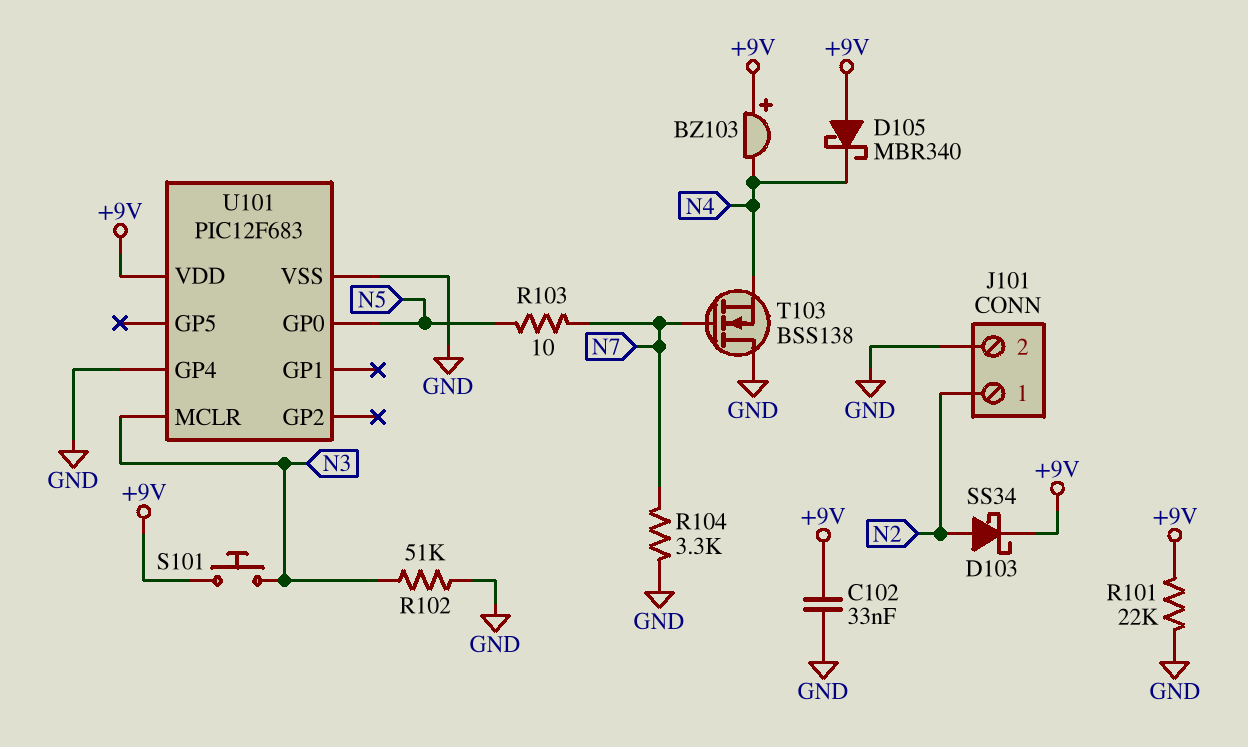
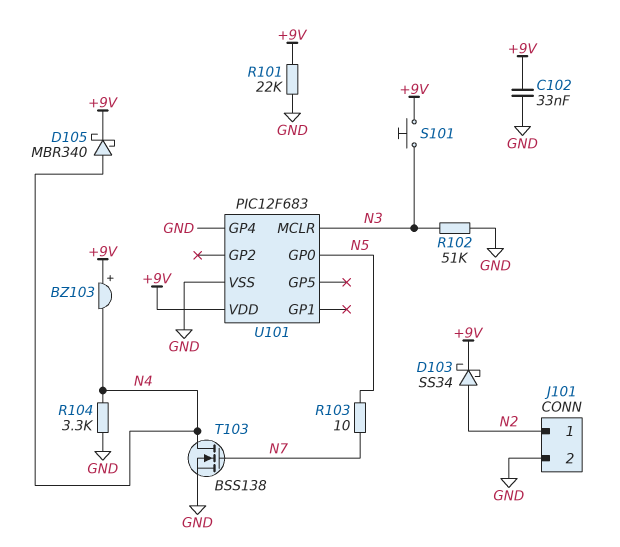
D105: schottky MBR340 (A +9V, K N4) -> schottky MBR340 (A N4, K +9V)
R104: 3.3k (GND, N7) -> 3.3k (GND, N4)
T103: NMOS BSS138 (G N7, D GND, S N4) -> NMOS BSS138 (G N7, D N4, S GND)

